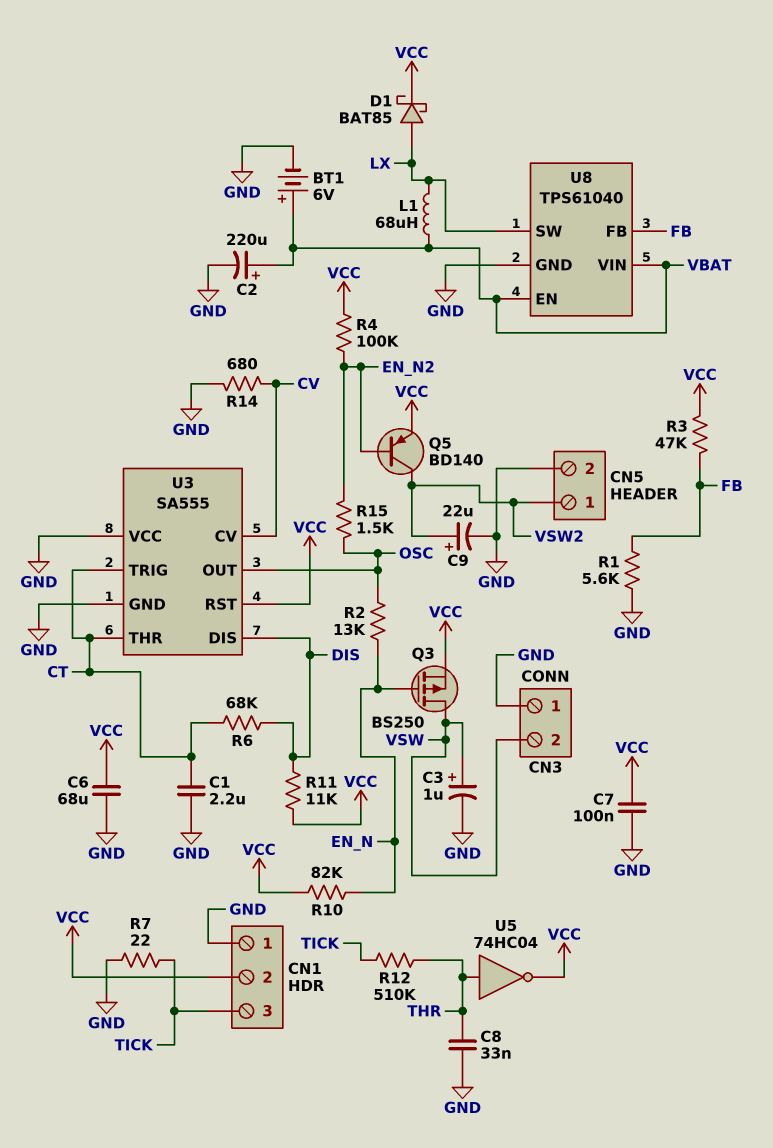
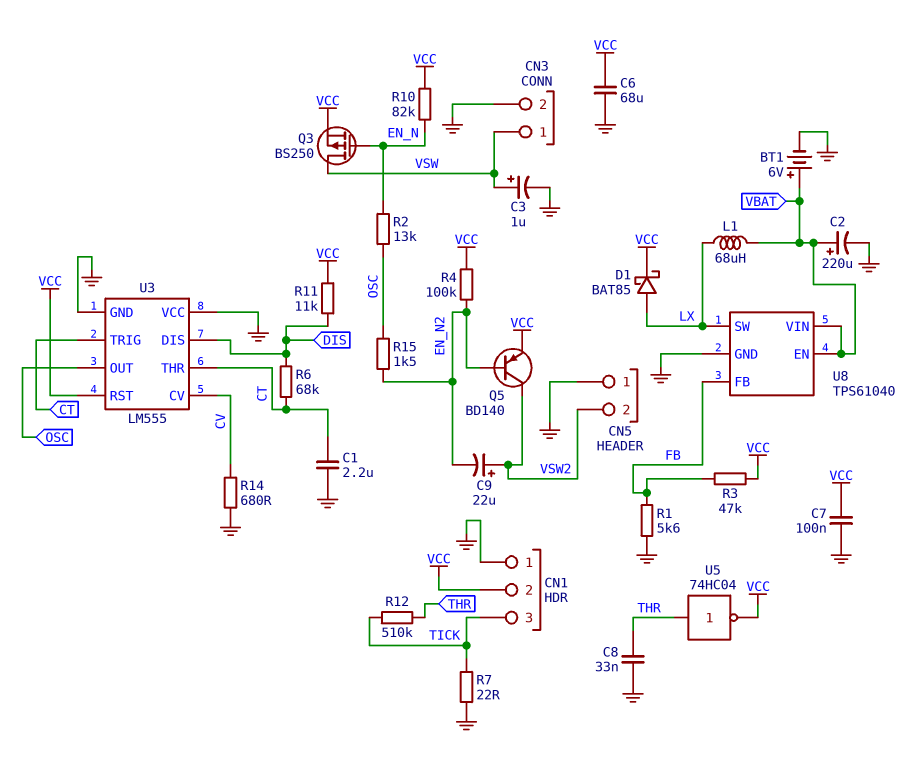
C9: 22uF (plus VSW2, minus GND) -> 22uF (plus VSW2, minus EN_N2)
CN3 pin 1: GND -> VSW
CN3 pin 2: VSW -> GND
CN5 pin 1: VSW2 -> GND
CN5 pin 2: GND -> VSW2
U3: SA555 -> LM555

